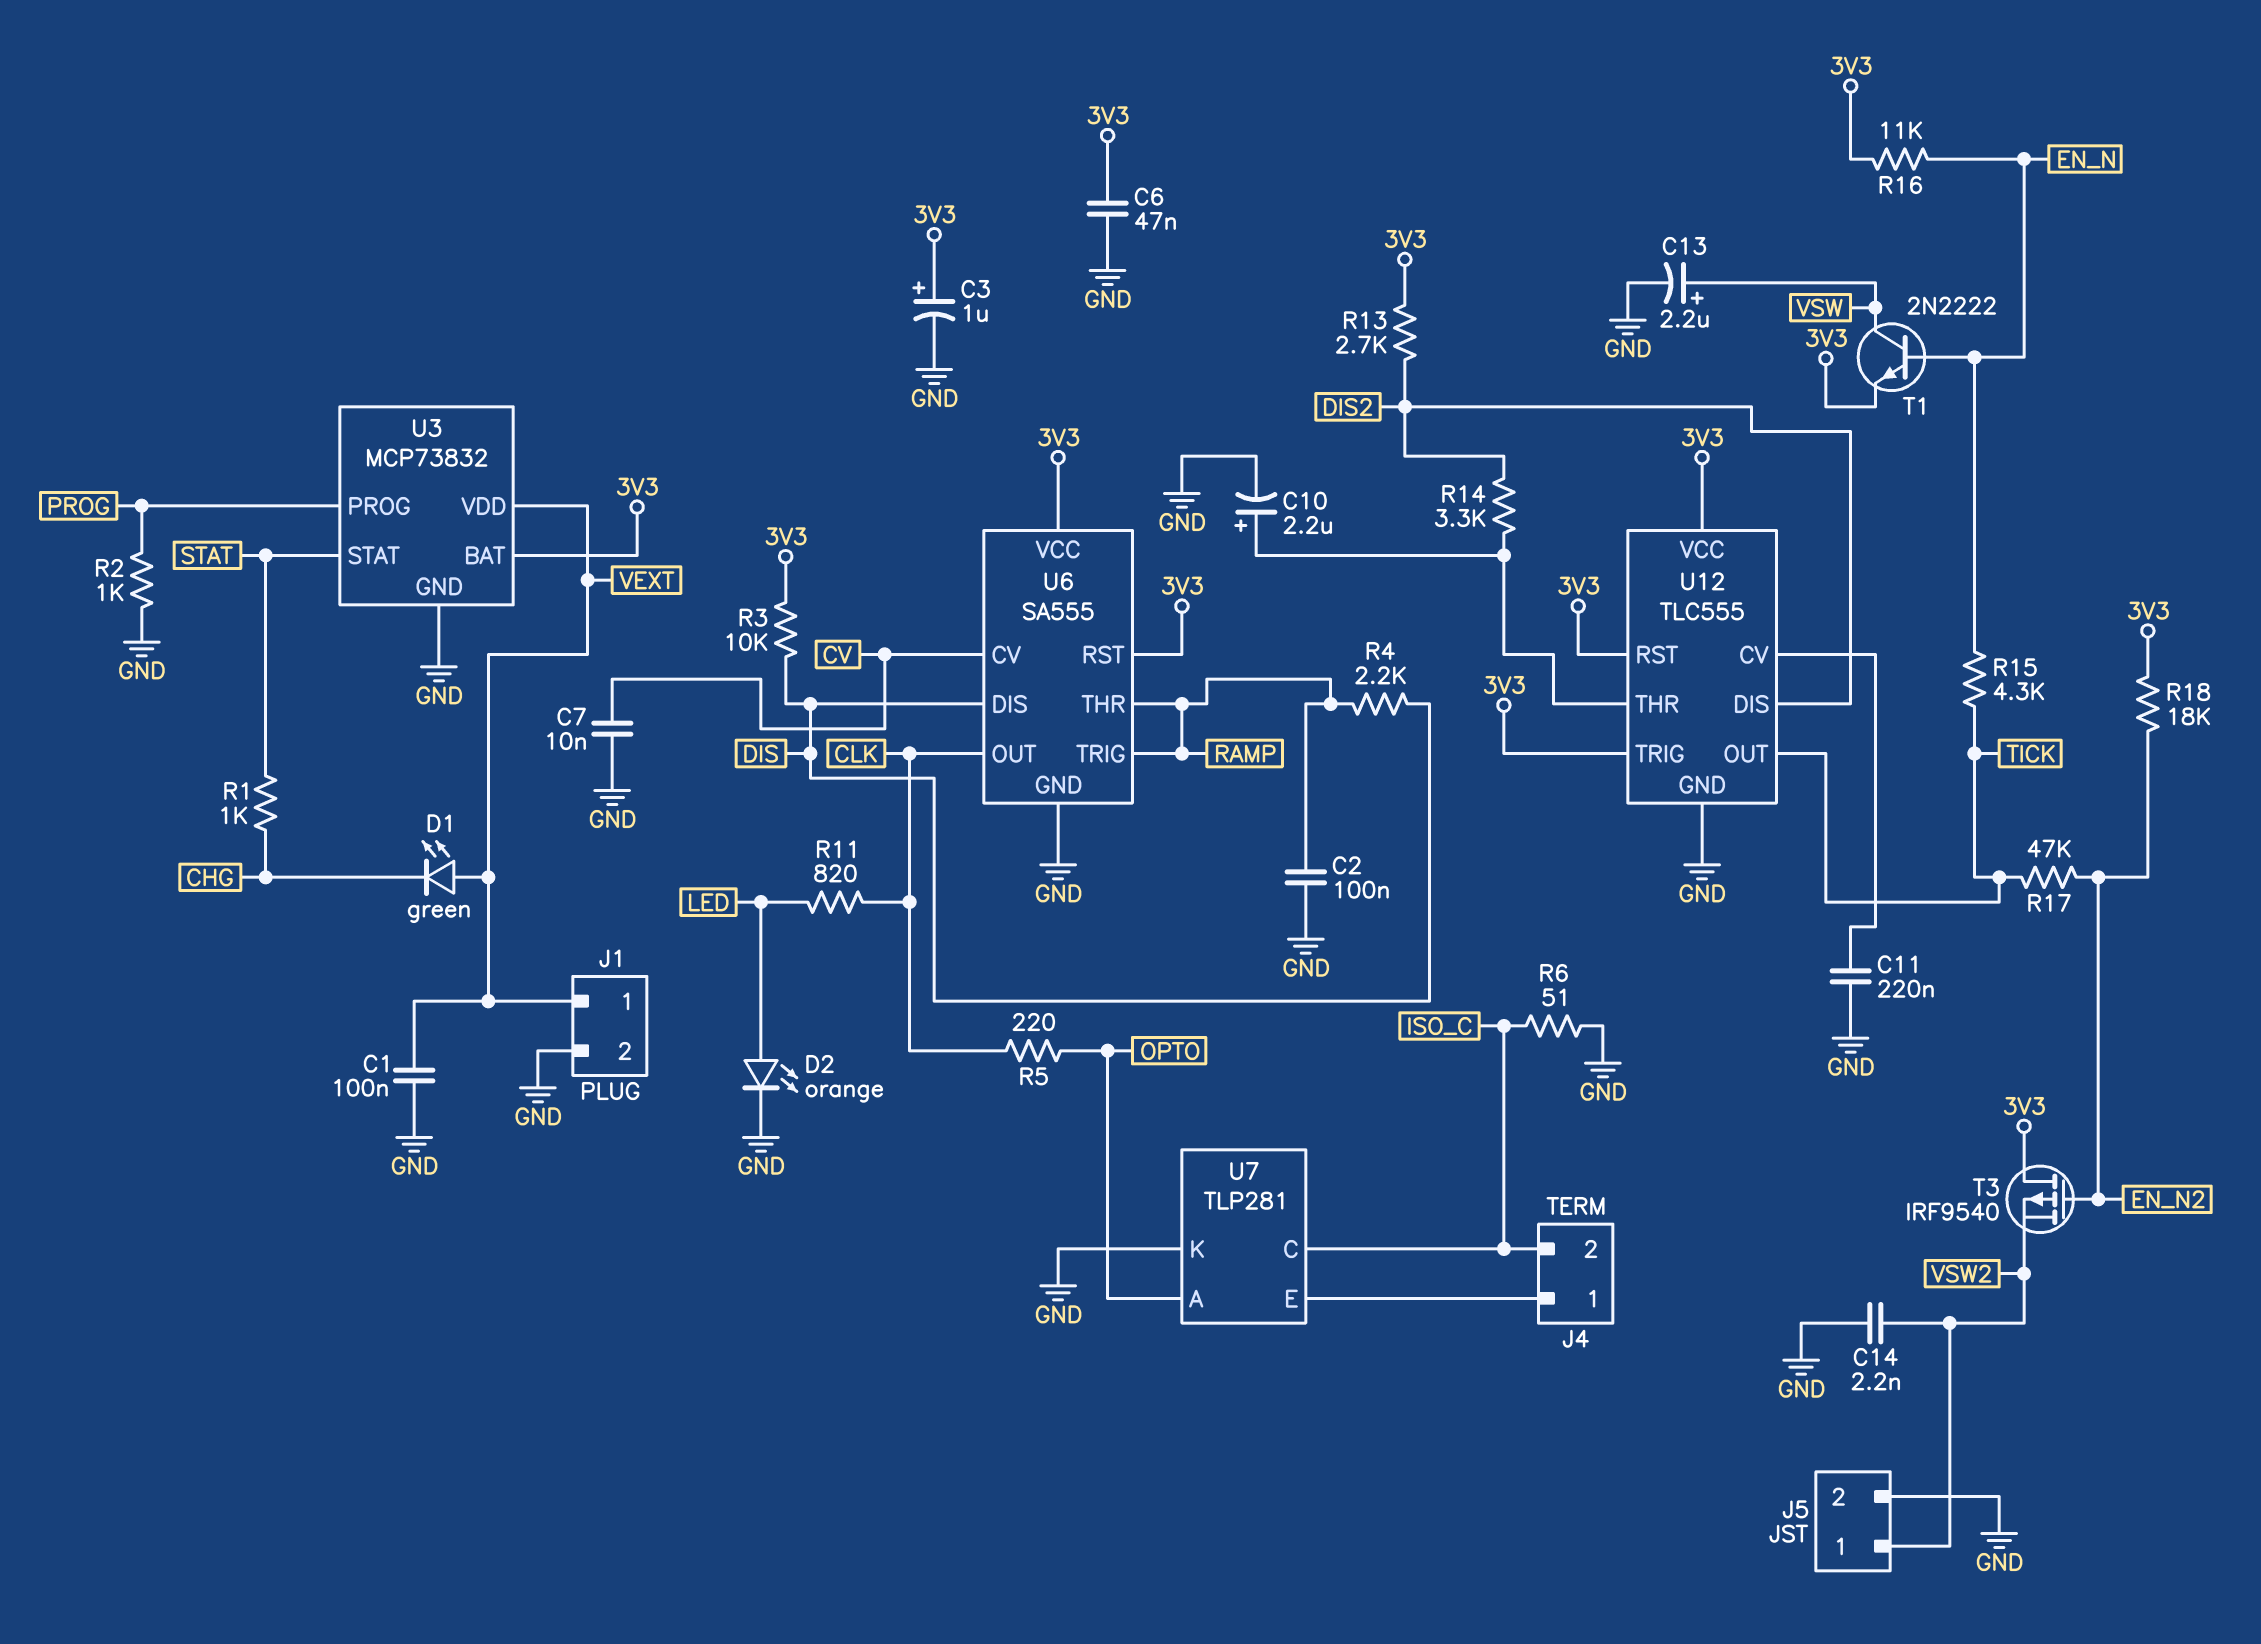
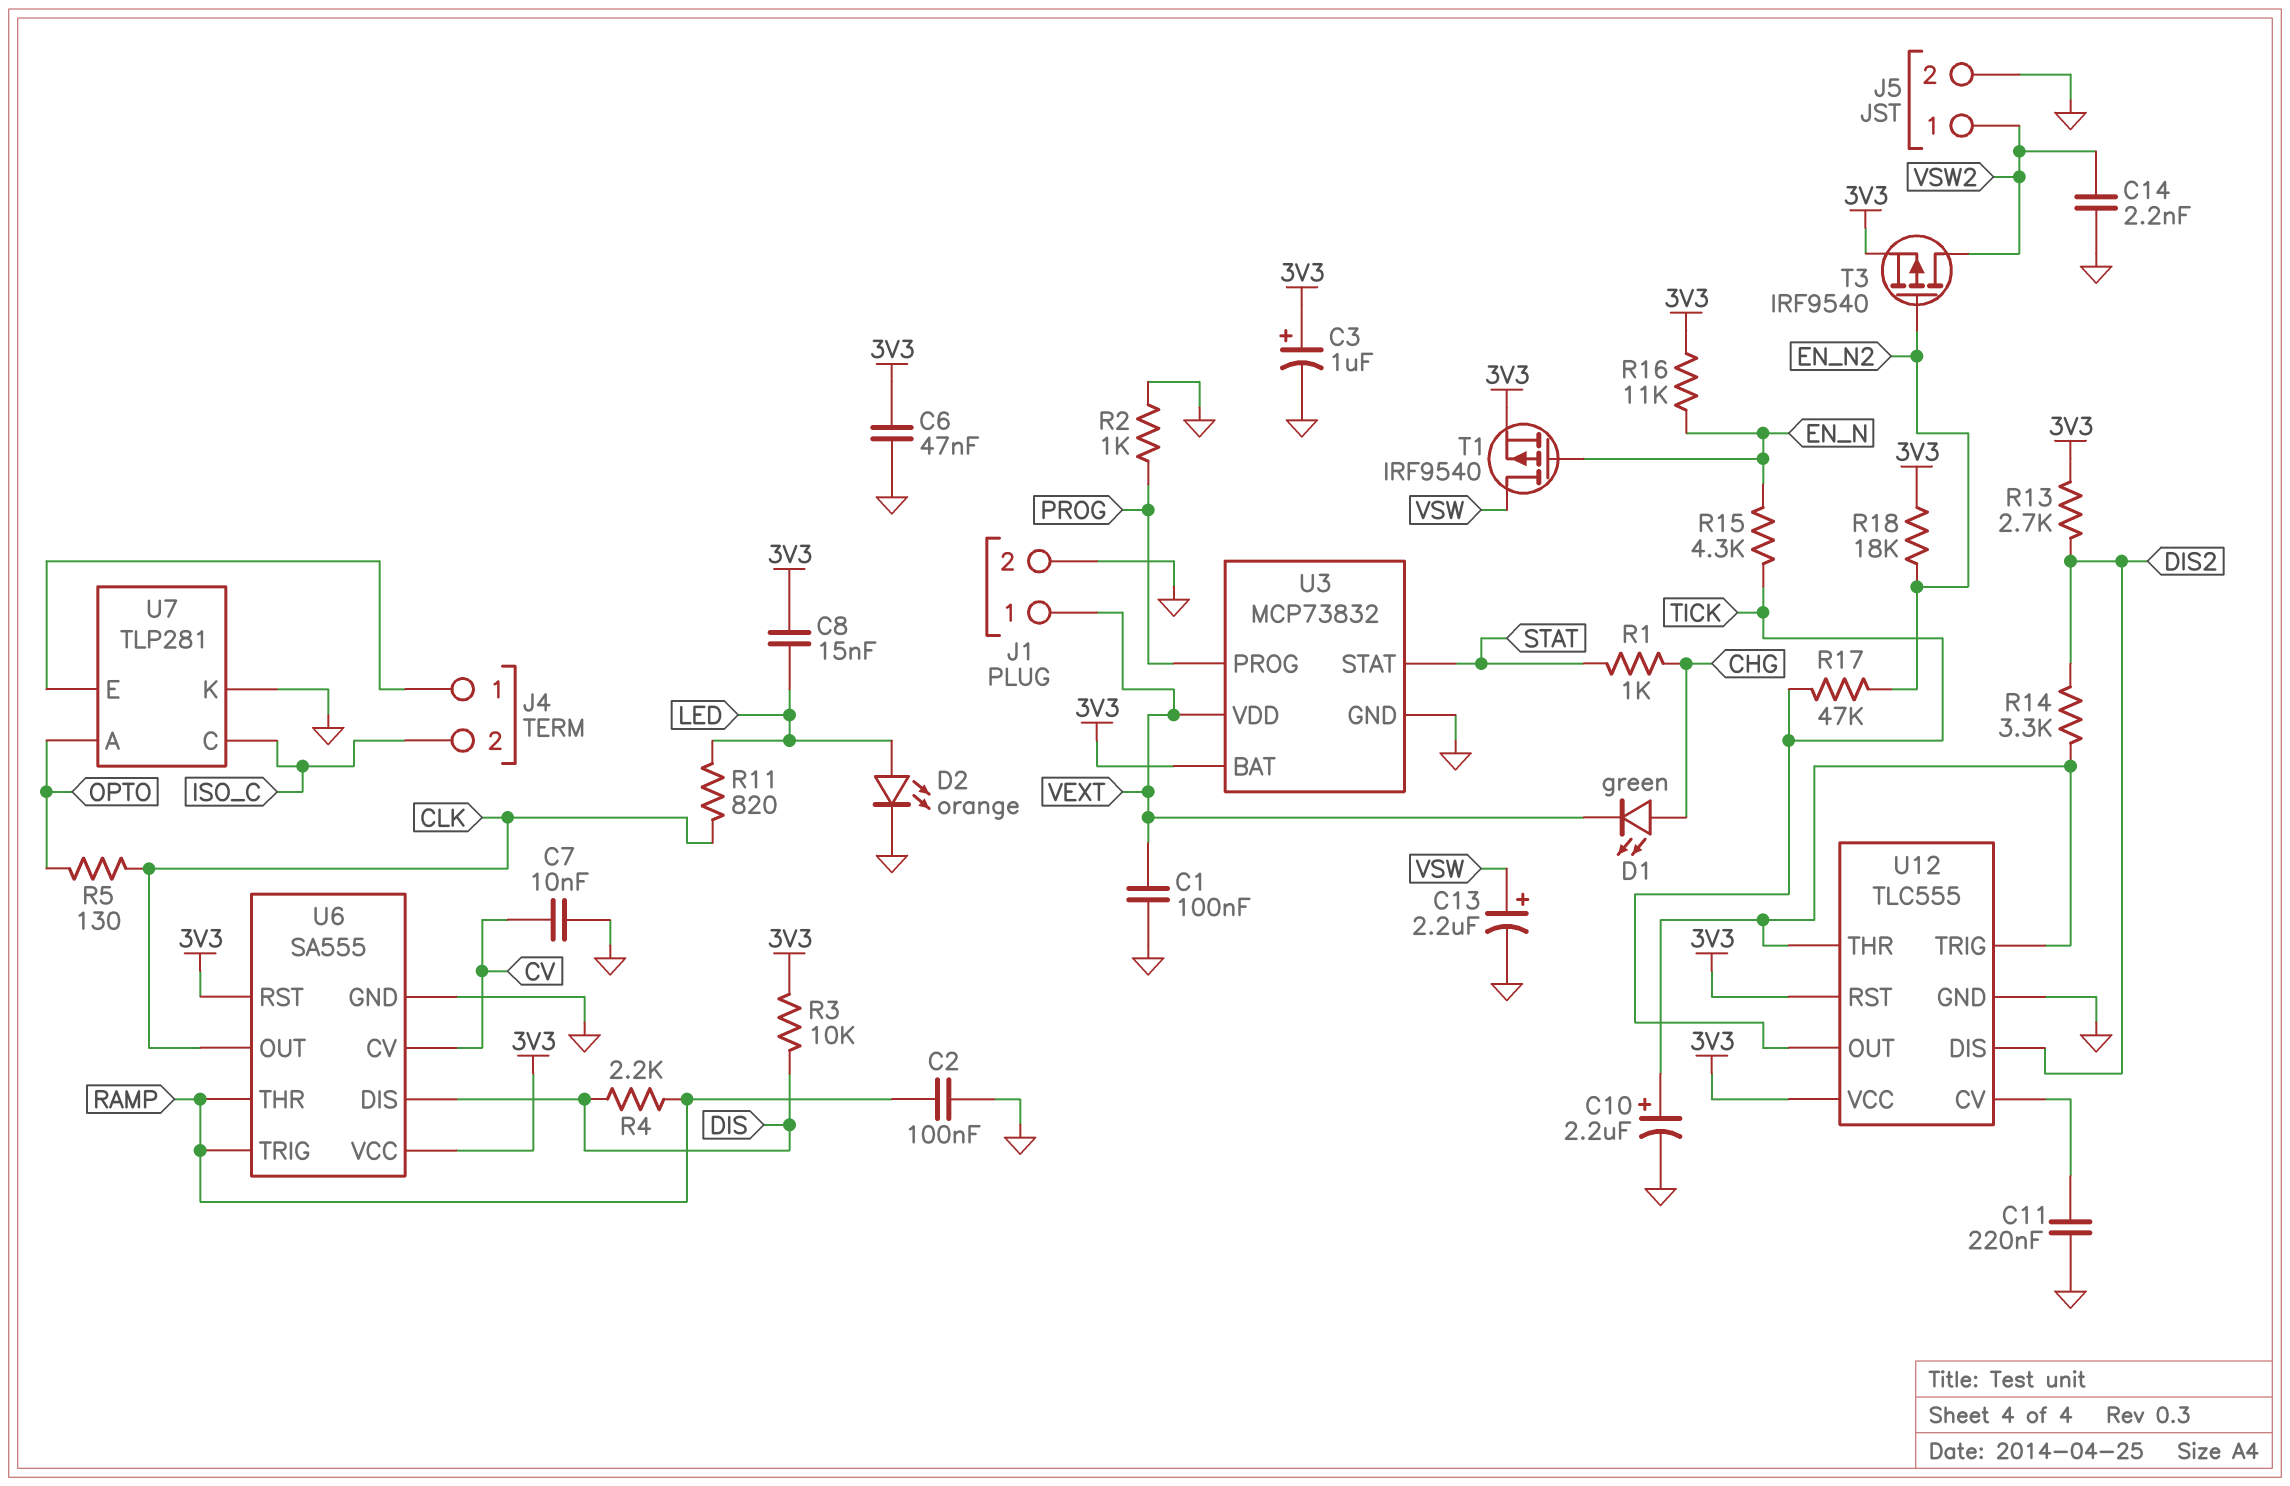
C8: none -> 15nF (3V3, LED)
D1: LED green (A VEXT, K CHG) -> LED green (A CHG, K VEXT)
R5: 220 (CLK, OPTO) -> 130 (CLK, OPTO)
R6: 51 (GND, ISO_C) -> none
T1: NPN 2N2222 (B EN_N, C VSW, E 3V3) -> PMOS IRF9540 (G EN_N, D VSW, S 3V3)
T3: PMOS IRF9540 (G EN_N2, D 3V3, S VSW2) -> PMOS IRF9540 (G EN_N2, D VSW2, S 3V3)
U12 pin TRIG: 3V3 -> U12/THR

